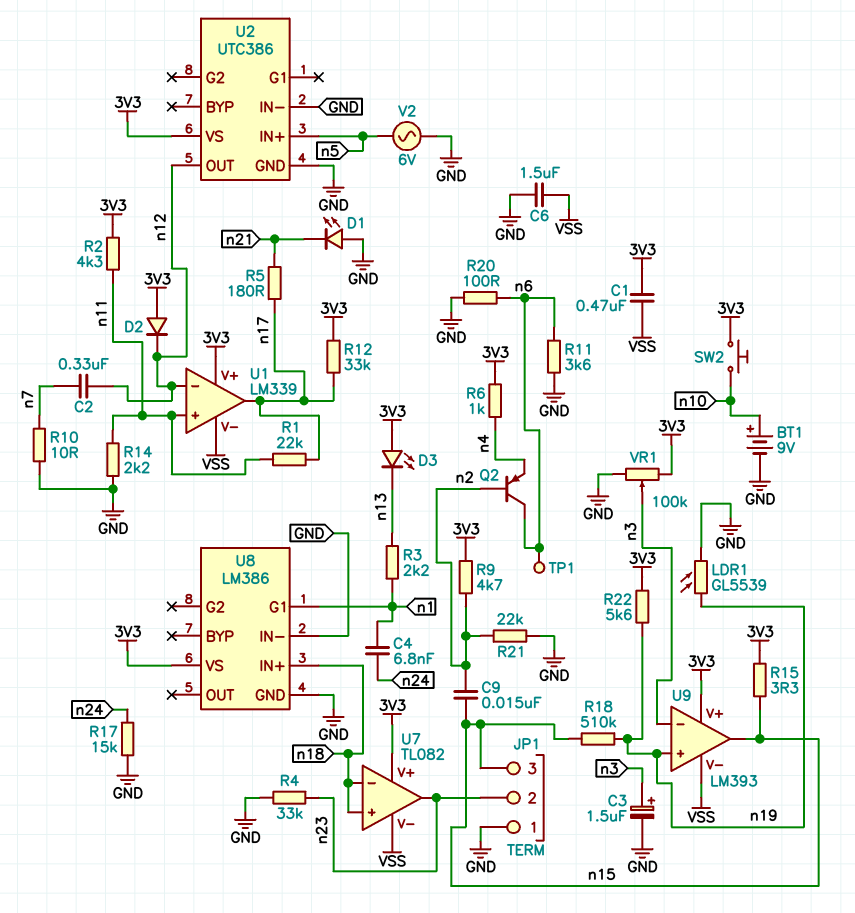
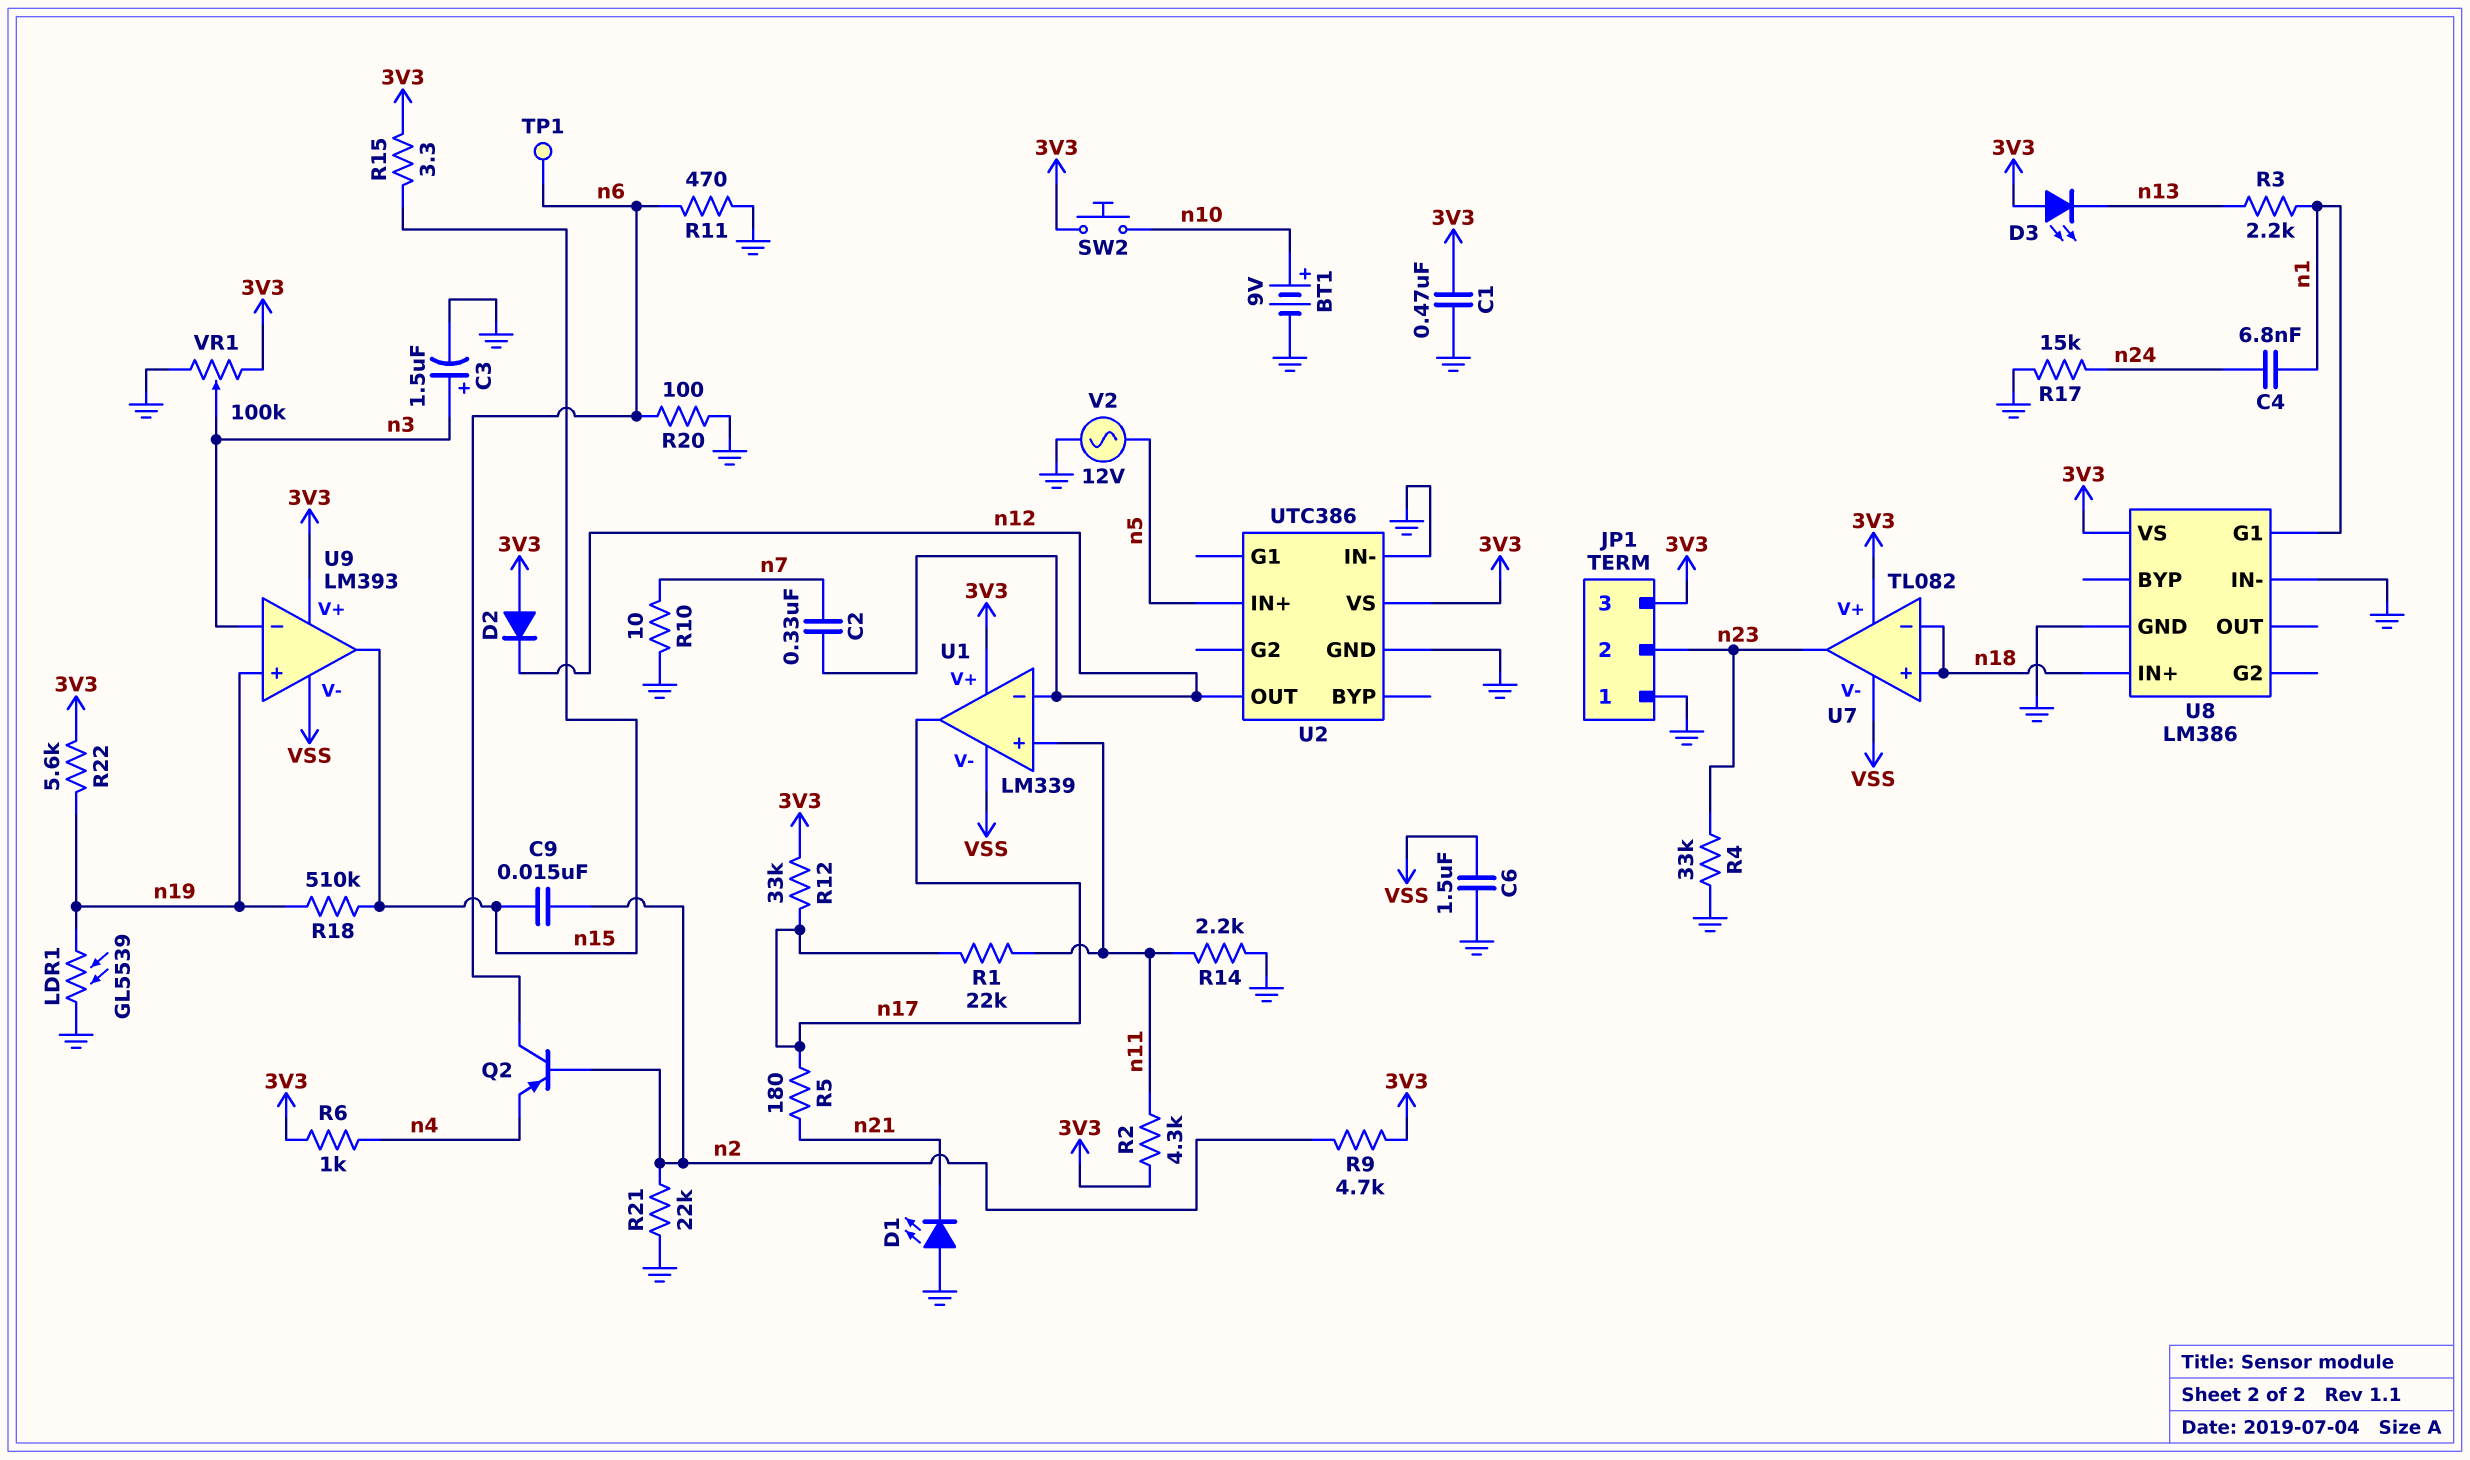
C1: 470nF (3V3, VSS) -> 470nF (3V3, GND)
JP1 pin 3: n15 -> 3V3
R11: 3.6k (GND, n6) -> 470 (GND, n6)
V2: AC 6V (GND, n5) -> AC 12V (GND, n5)

